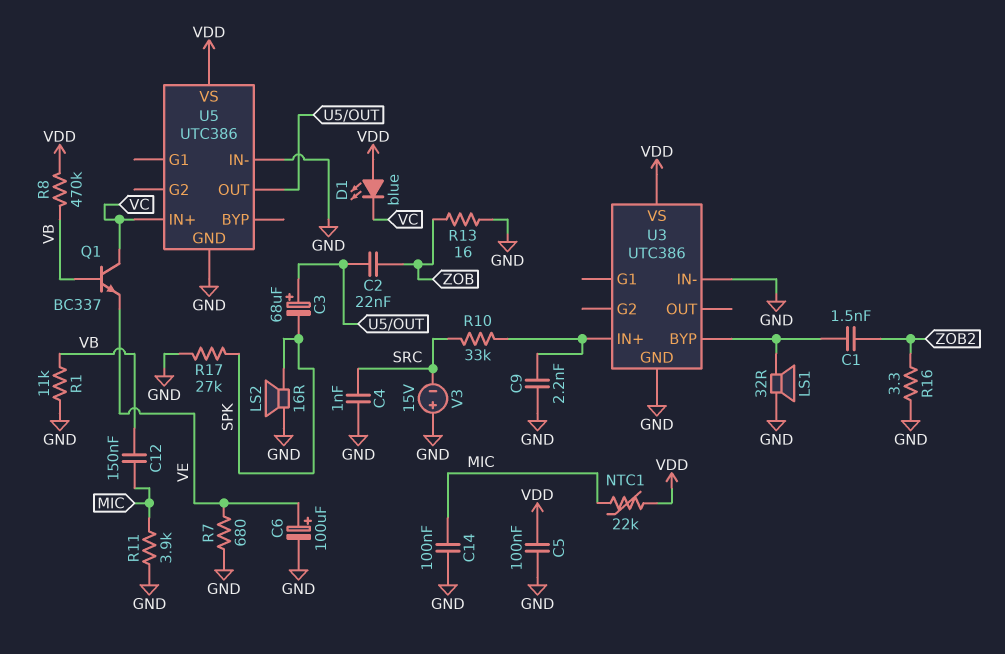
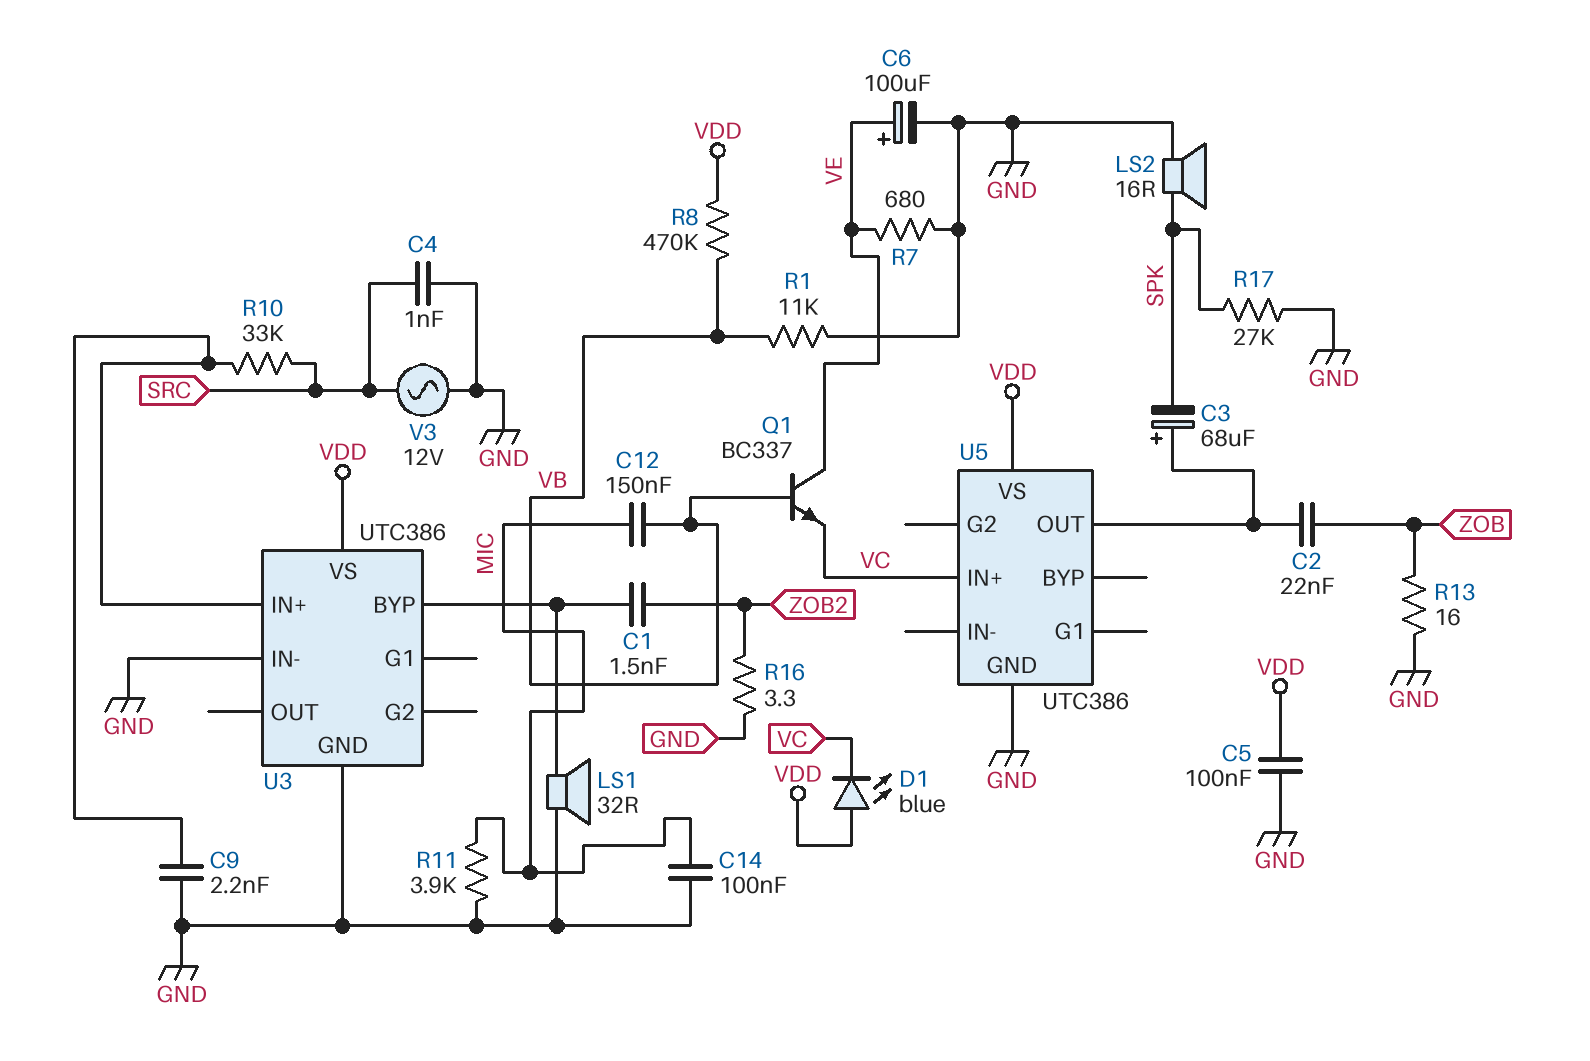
NTC1: 22k (MIC, VDD) -> none
Q1: NPN BC337 (B VB, C VC, E VE) -> NPN BC337 (B VB, C VE, E VC)
U5 pin IN-: GND -> none
V3: 15V (plus GND, minus SRC) -> AC 12V (GND, SRC)

